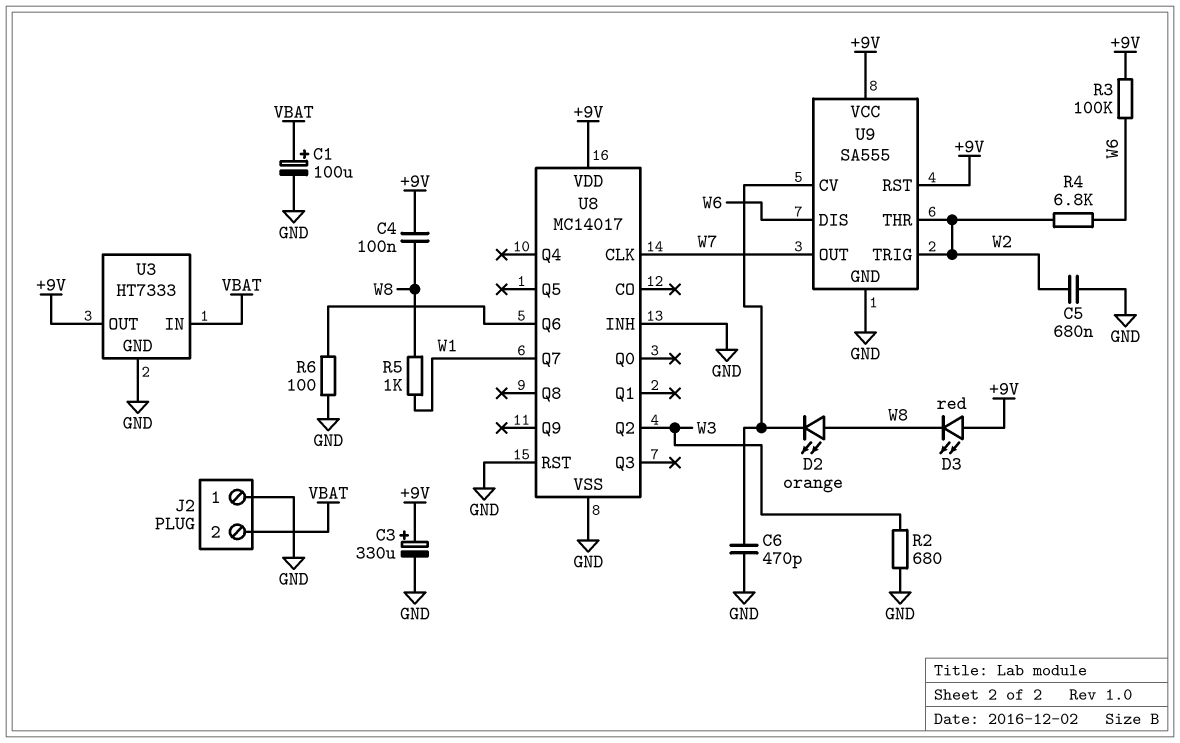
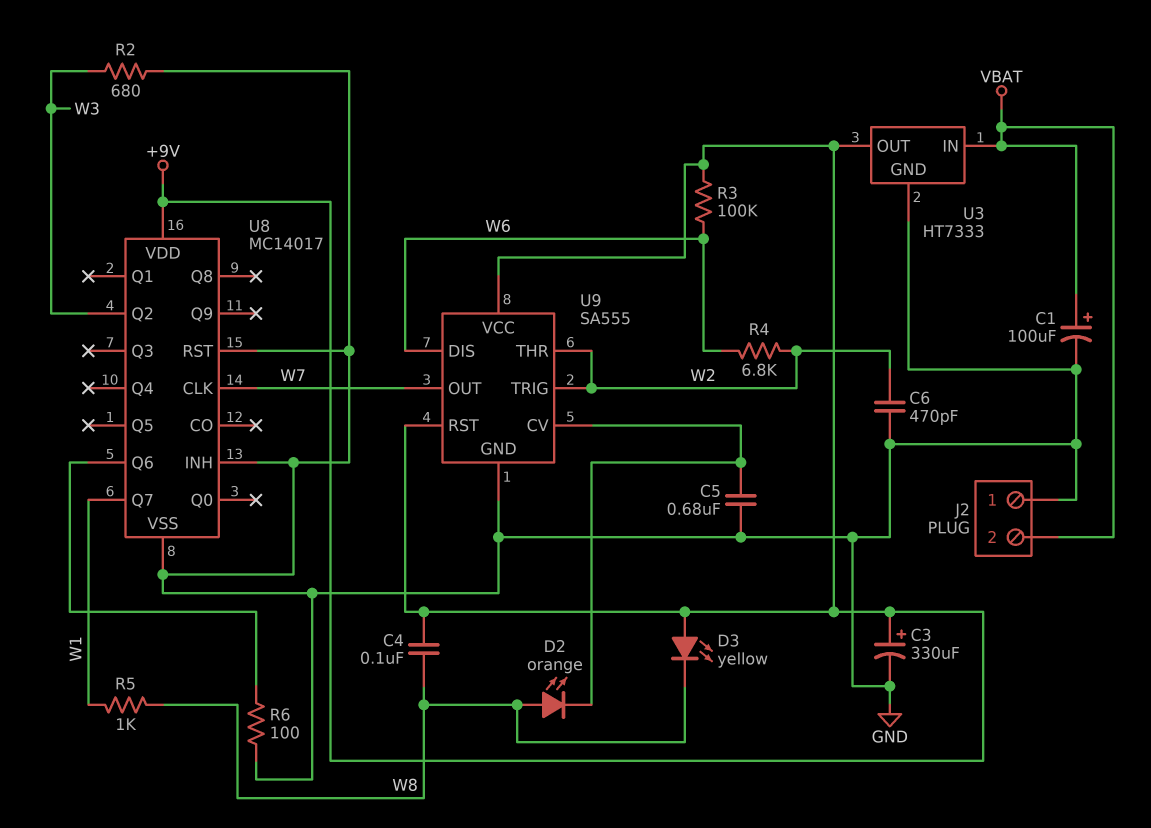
C5: 680nF (GND, W2) -> 680nF (GND, U9/CV)
C6: 470pF (GND, U9/CV) -> 470pF (GND, W2)
D3: LED red (A +9V, K W8) -> LED yellow (A +9V, K W8)

